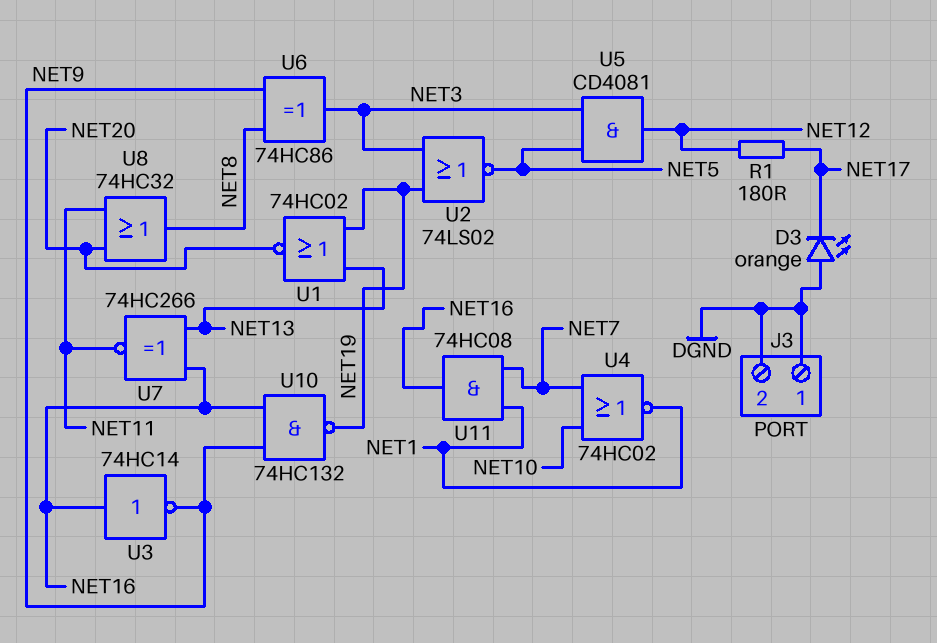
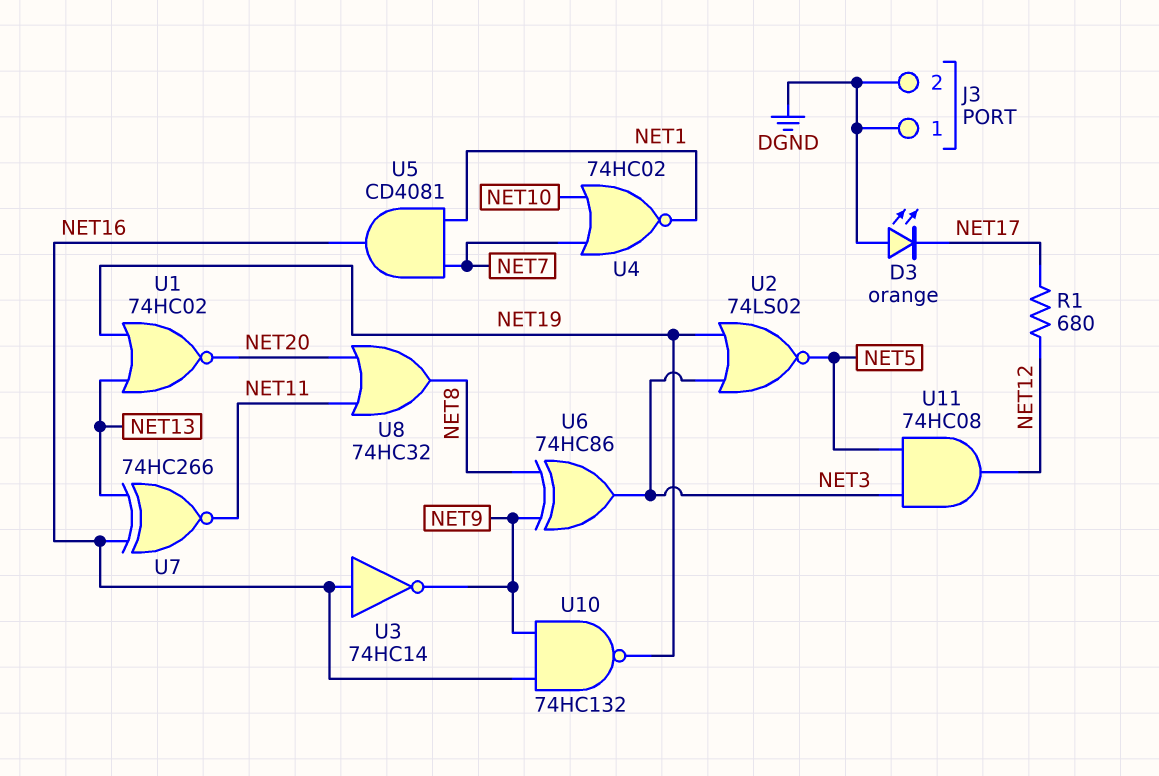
R1: 180 (NET12, NET17) -> 680 (NET12, NET17)
U5: AND CD4081 (in NET3, in NET5, out NET12) -> AND CD4081 (in NET1, in NET7, out NET16)
U11: AND 74HC08 (in NET1, in NET7, out NET16) -> AND 74HC08 (in NET3, in NET5, out NET12)

